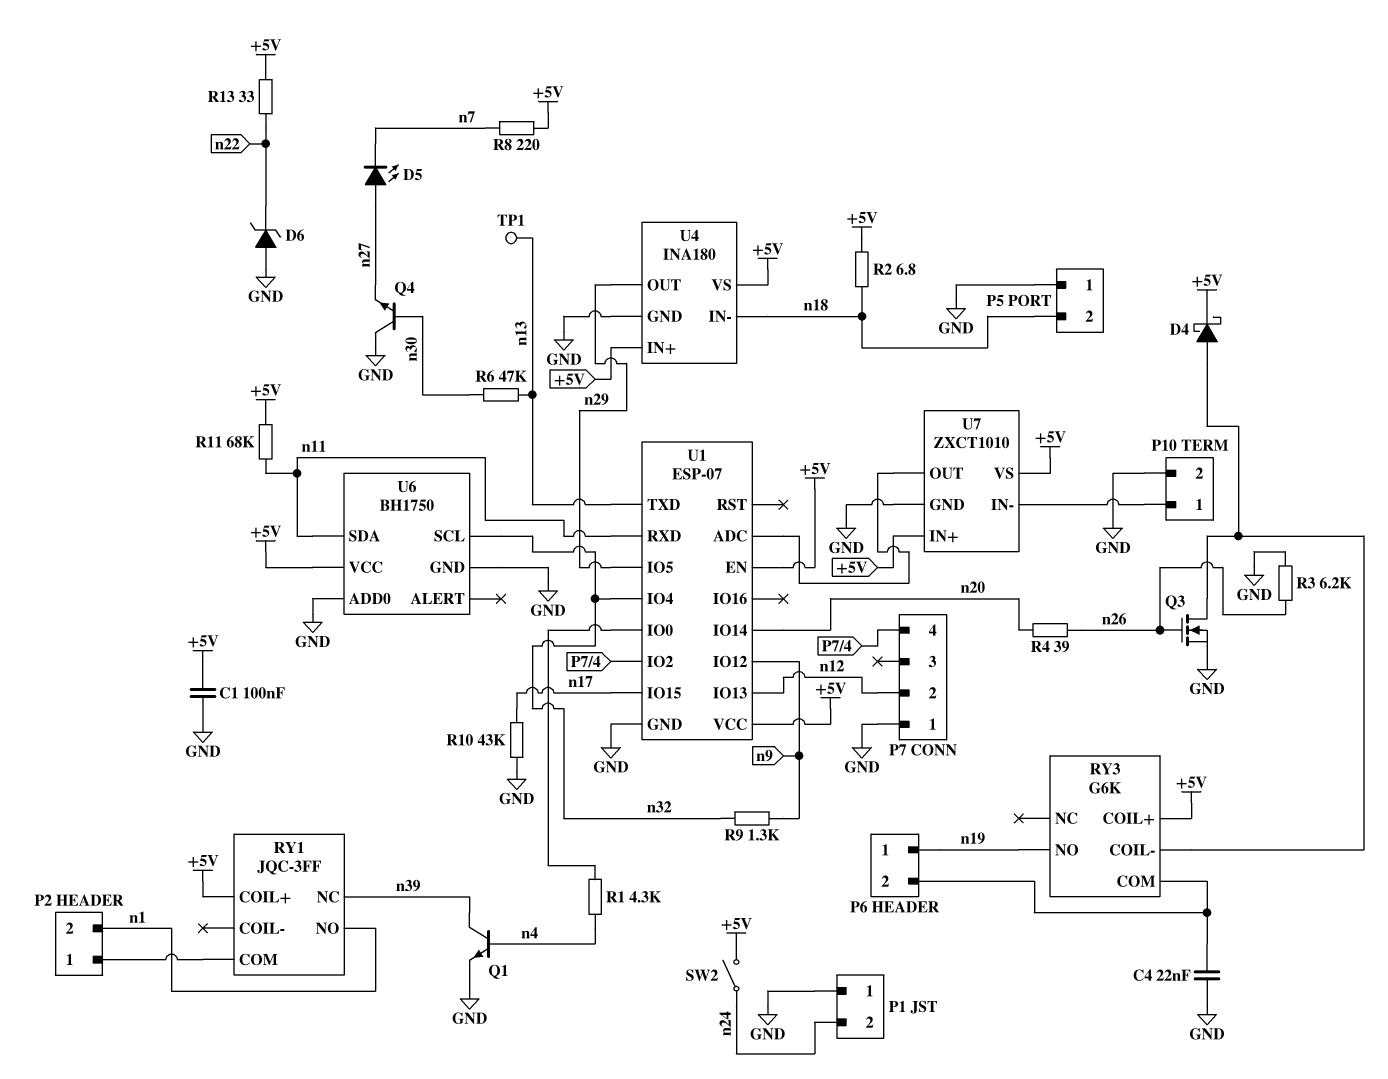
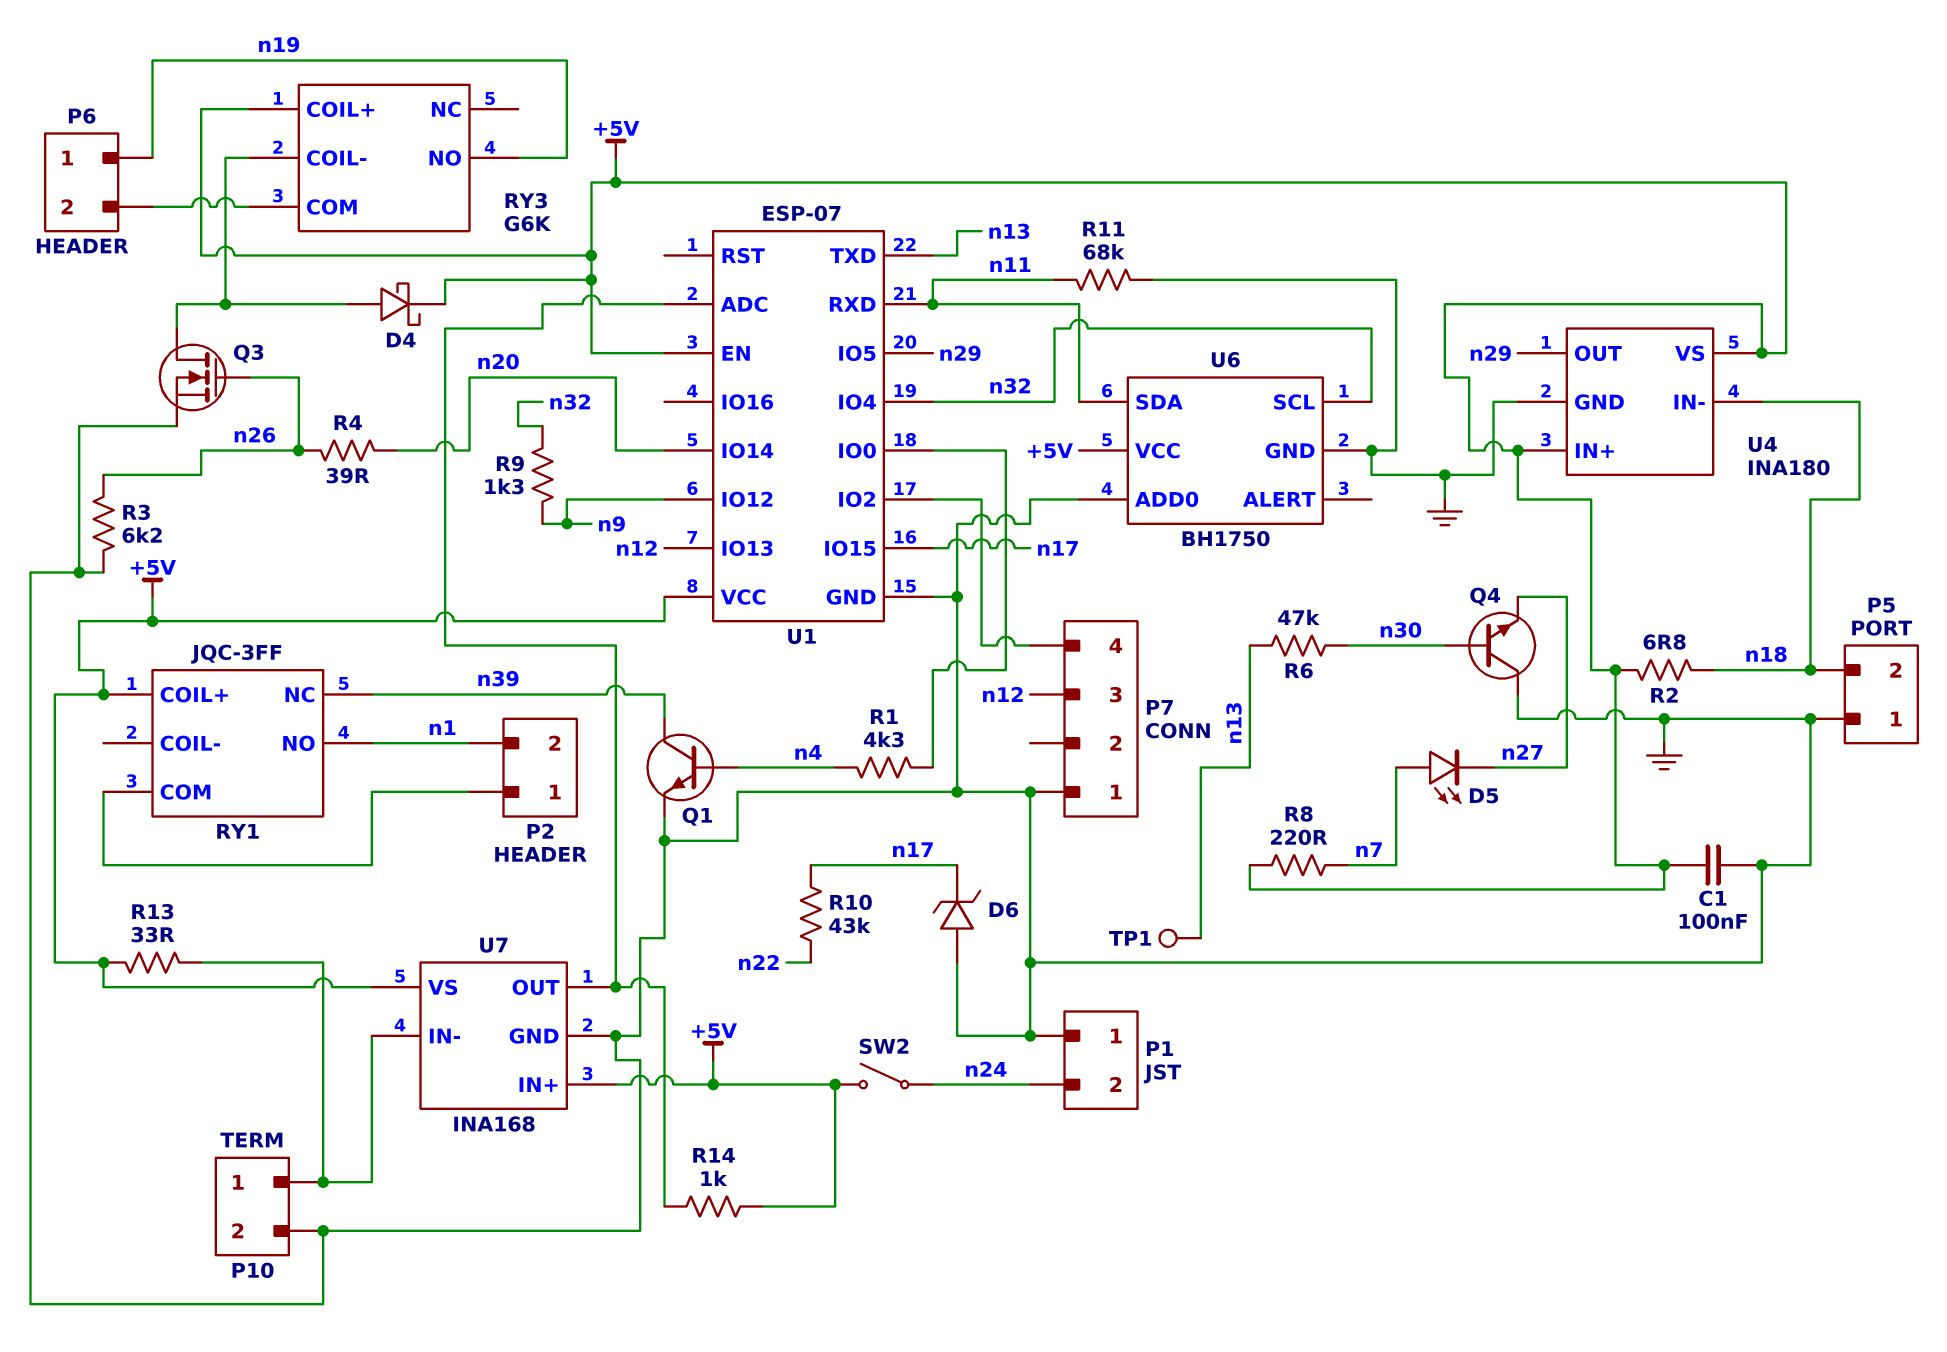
C4: 22nF (GND, P6/2) -> none
D5: LED (A n27, K n7) -> LED (A n7, K n27)
D6: zener (A GND, K n22) -> zener (A GND, K n17)
P7 pin 2: n12 -> none
P7 pin 3: none -> n12
R10: 43k (GND, n17) -> 43k (n17, n22)
R11: 68k (+5V, n11) -> 68k (GND, n11)
R13: 33 (+5V, n22) -> 33 (+5V, P10/1)
R14: none -> 1k (+5V, U1/ADC)
U7: ZXCT1010 -> INA168

